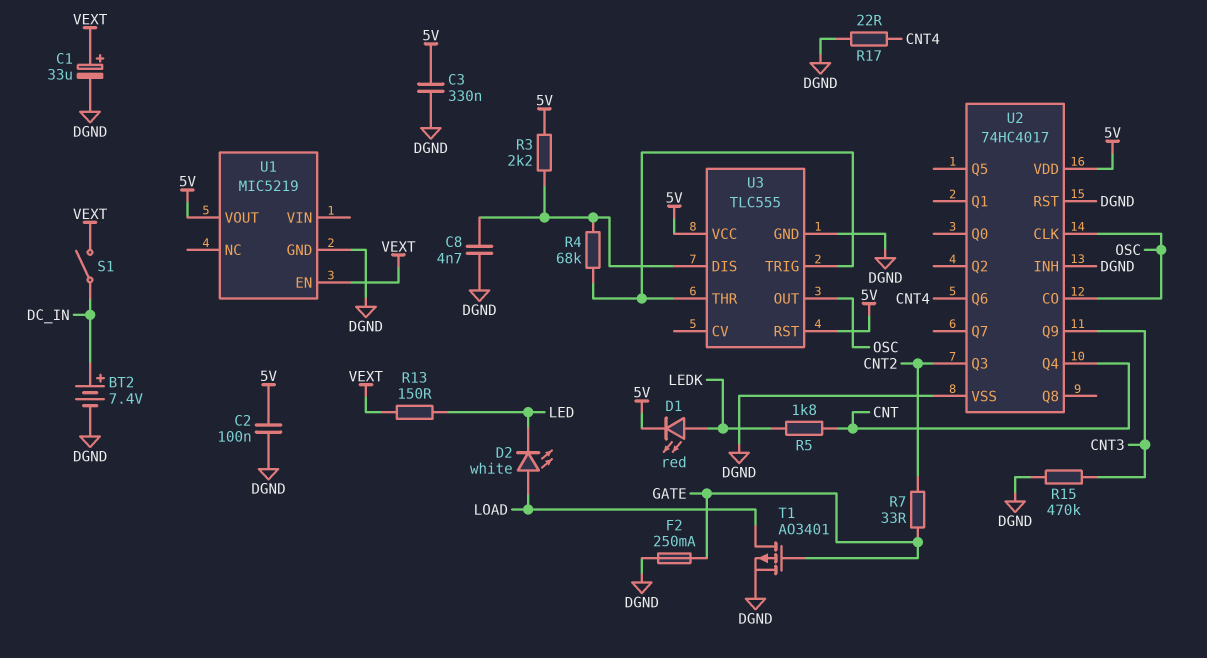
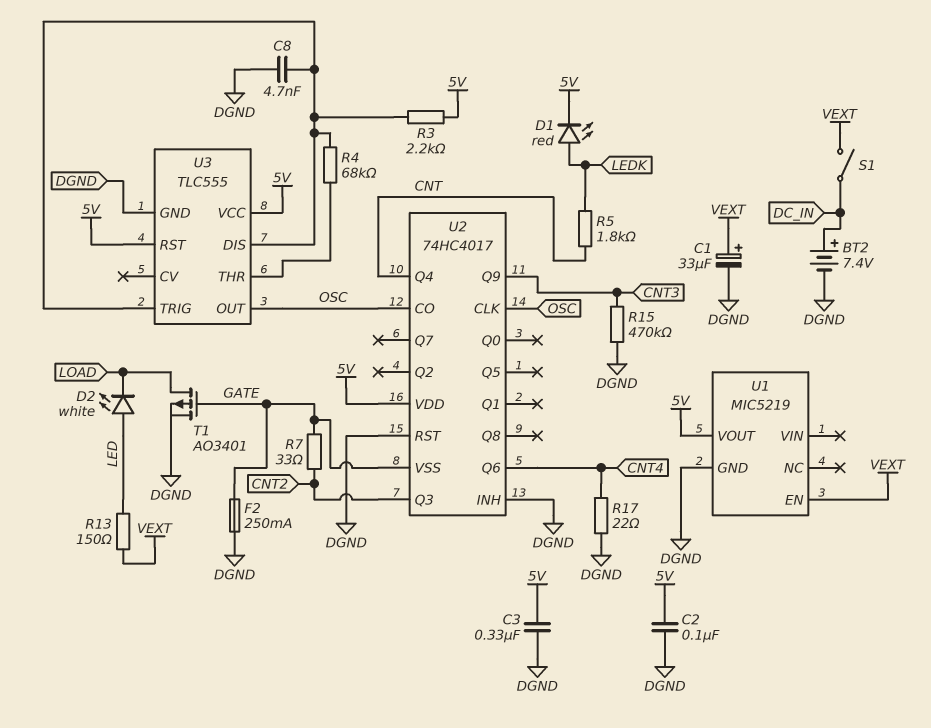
D2: LED white (A LOAD, K LED) -> LED white (A LED, K LOAD)
U2 pin VSS: DGND -> GATE
U3 pin TRIG: U3/THR -> U3/DIS

